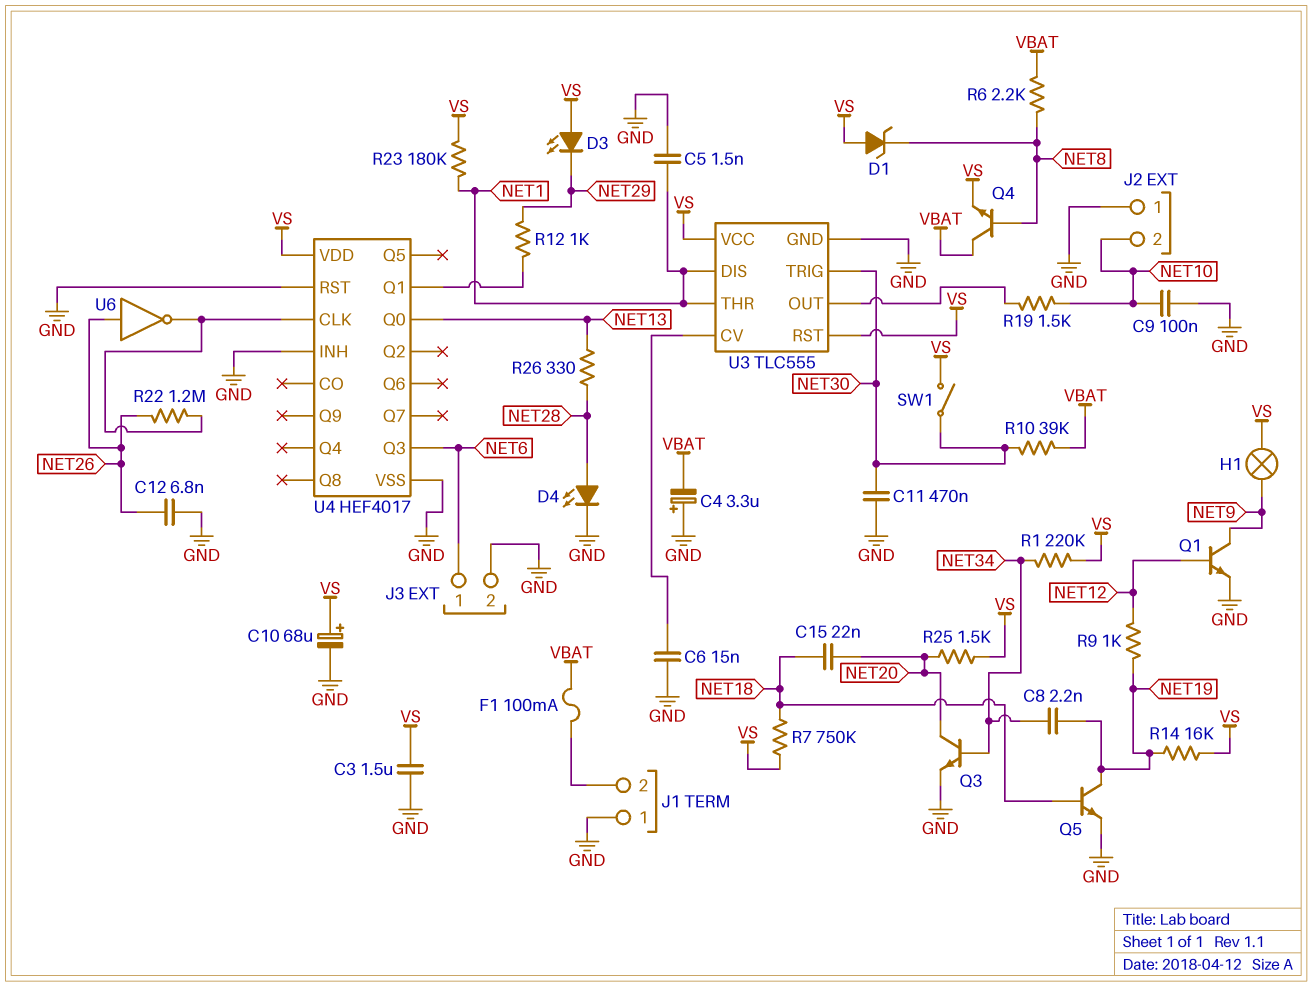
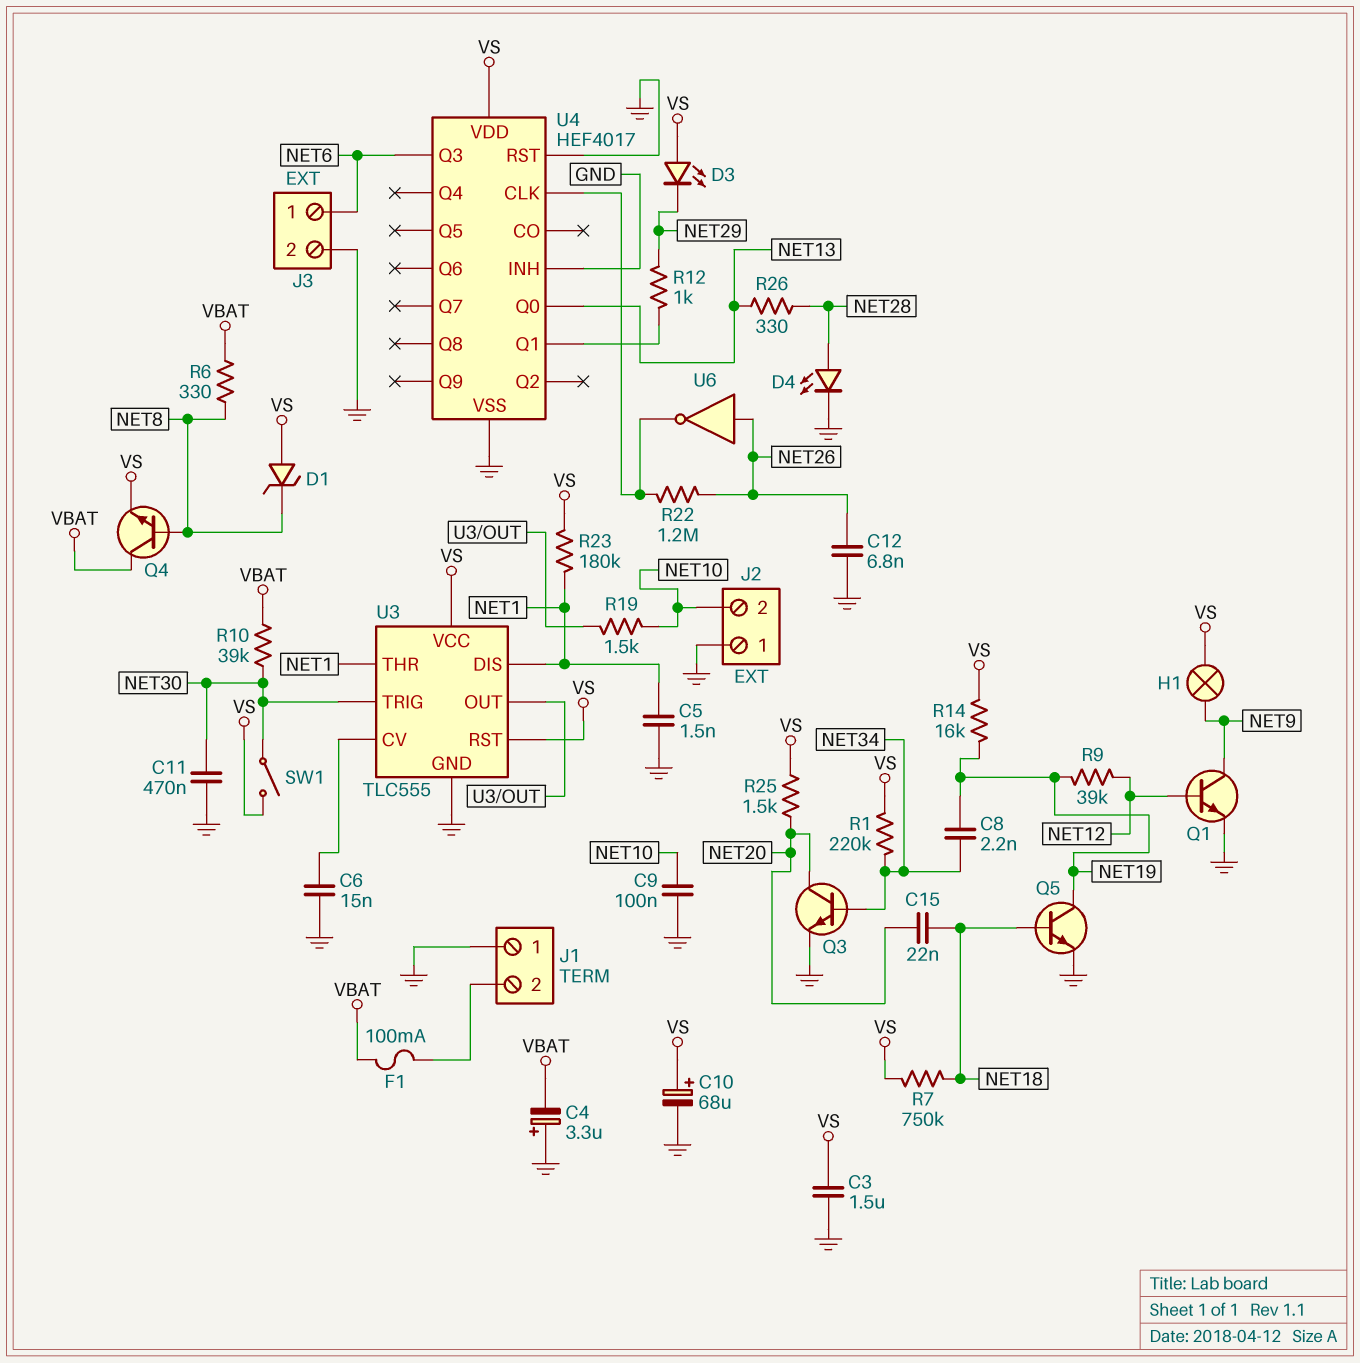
R6: 2.2k (NET8, VBAT) -> 330 (NET8, VBAT)
R9: 1k (NET12, NET19) -> 39k (NET12, NET19)

